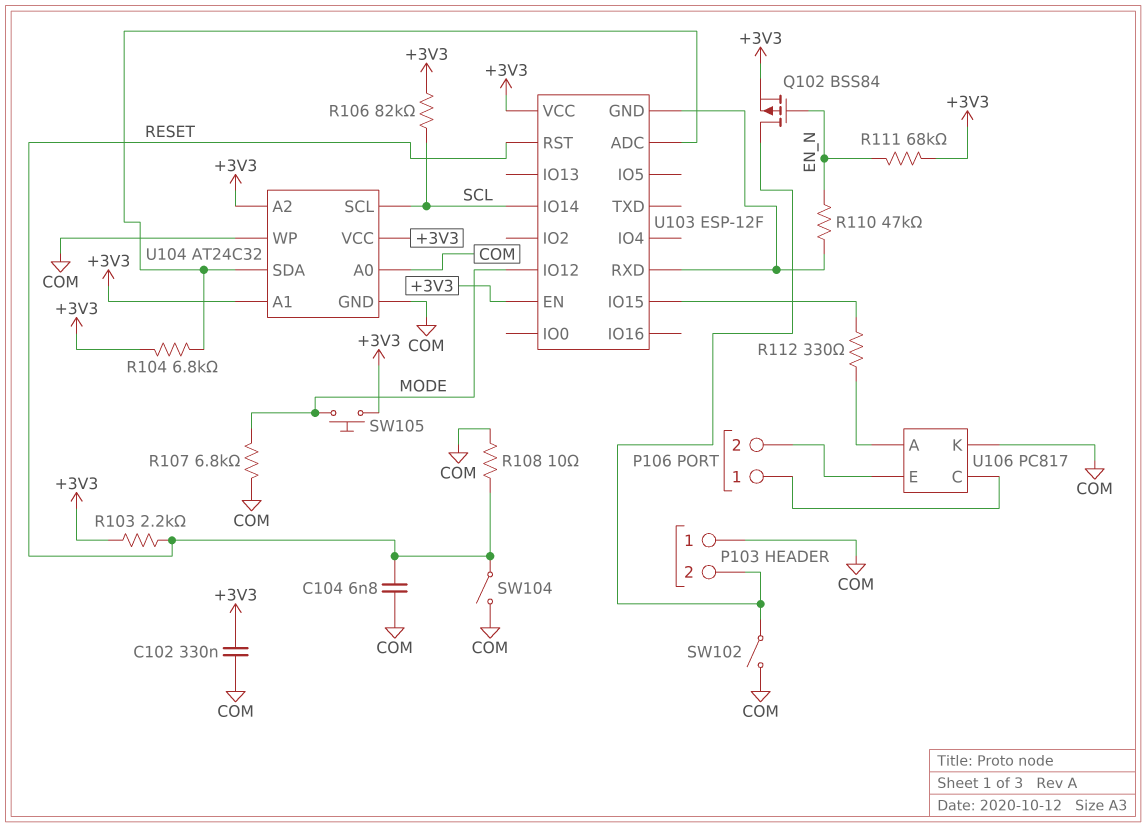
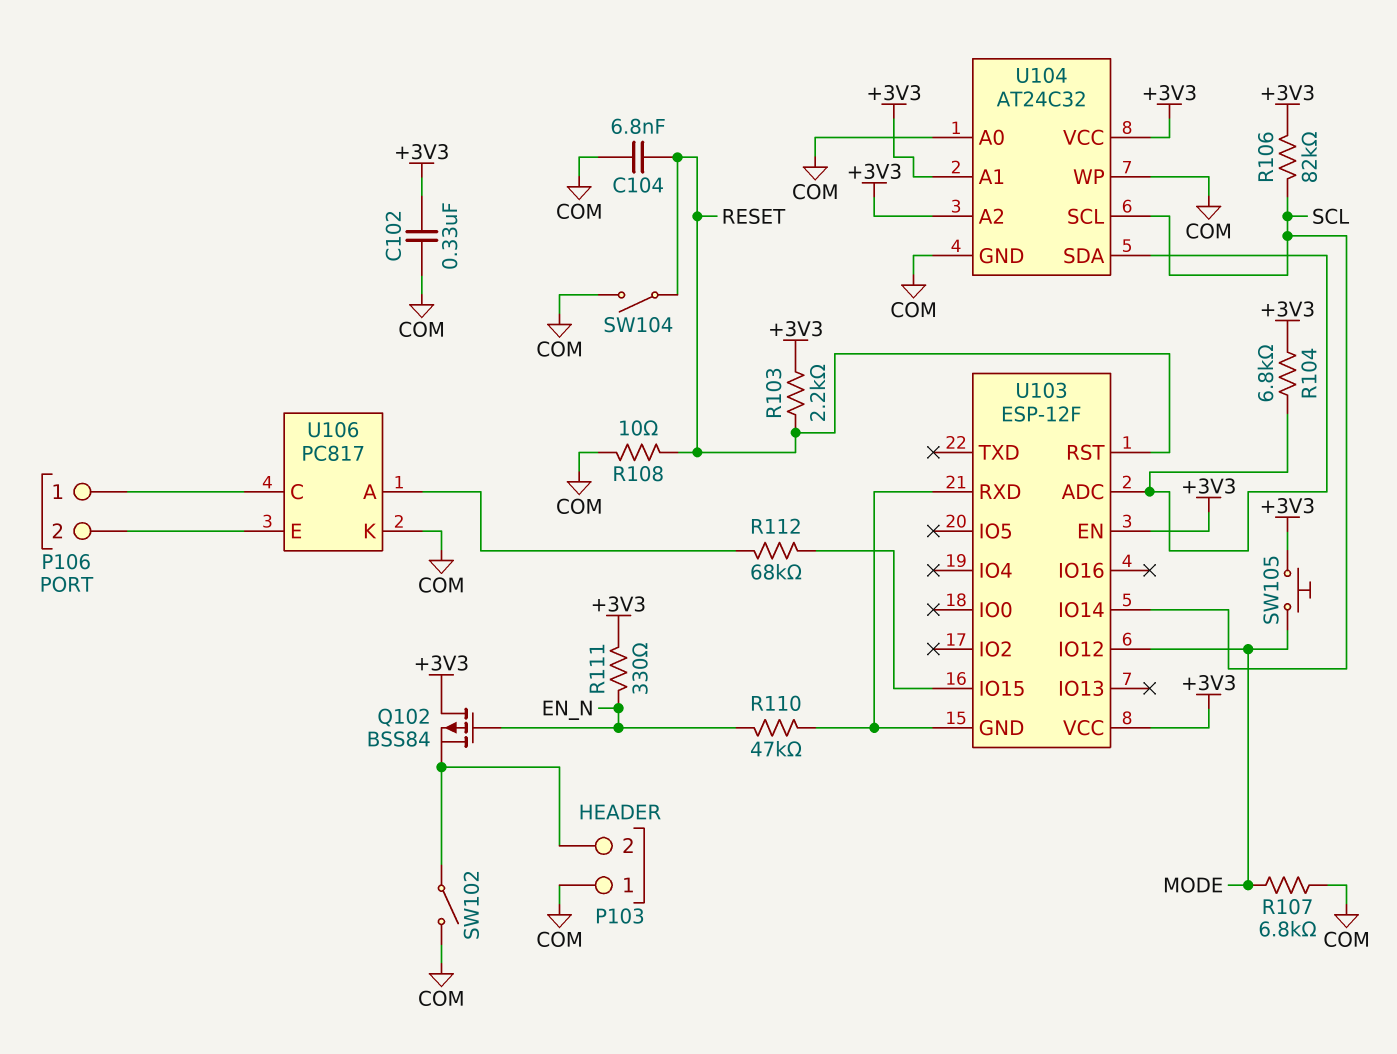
Q102: PMOS BSS84 (G EN_N, D P103/2, S +3V3) -> PMOS BSS84 (G EN_N, D +3V3, S P103/2)
R111: 68k (+3V3, EN_N) -> 330 (+3V3, EN_N)
R112: 330 (U103/IO15, U106/A) -> 68k (U103/IO15, U106/A)

